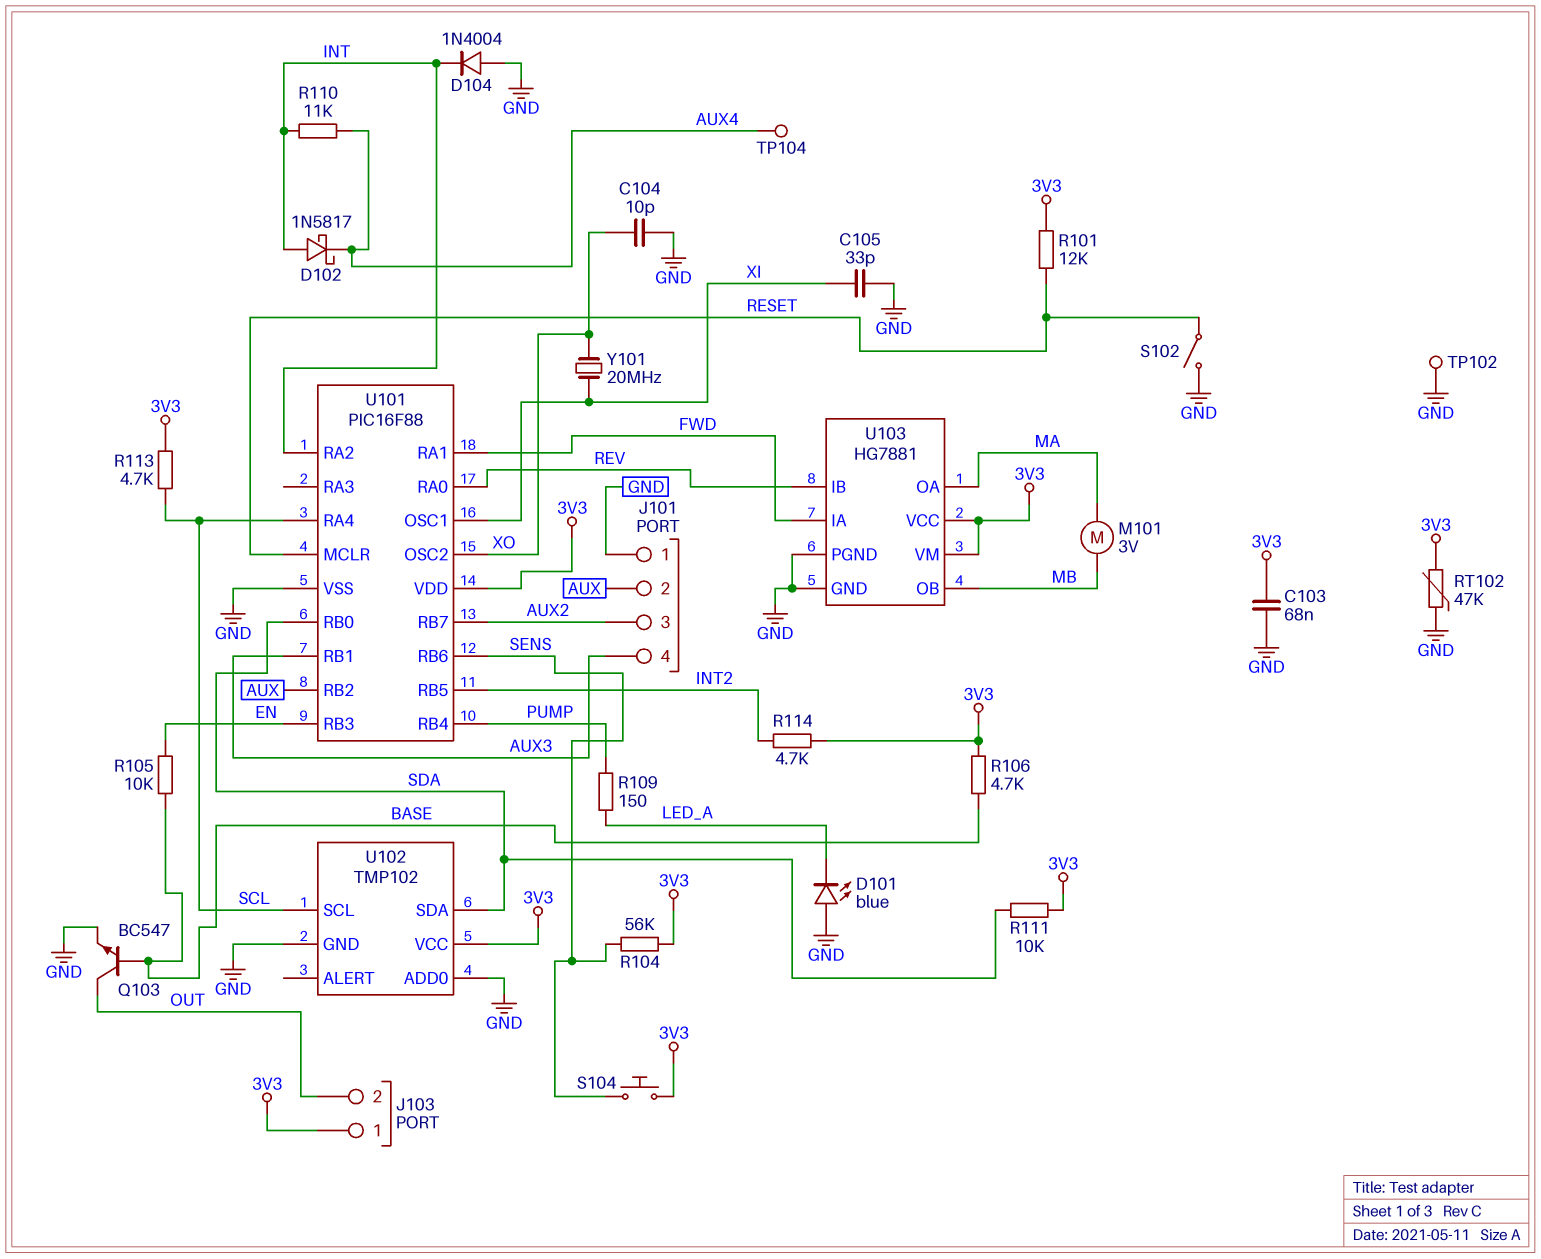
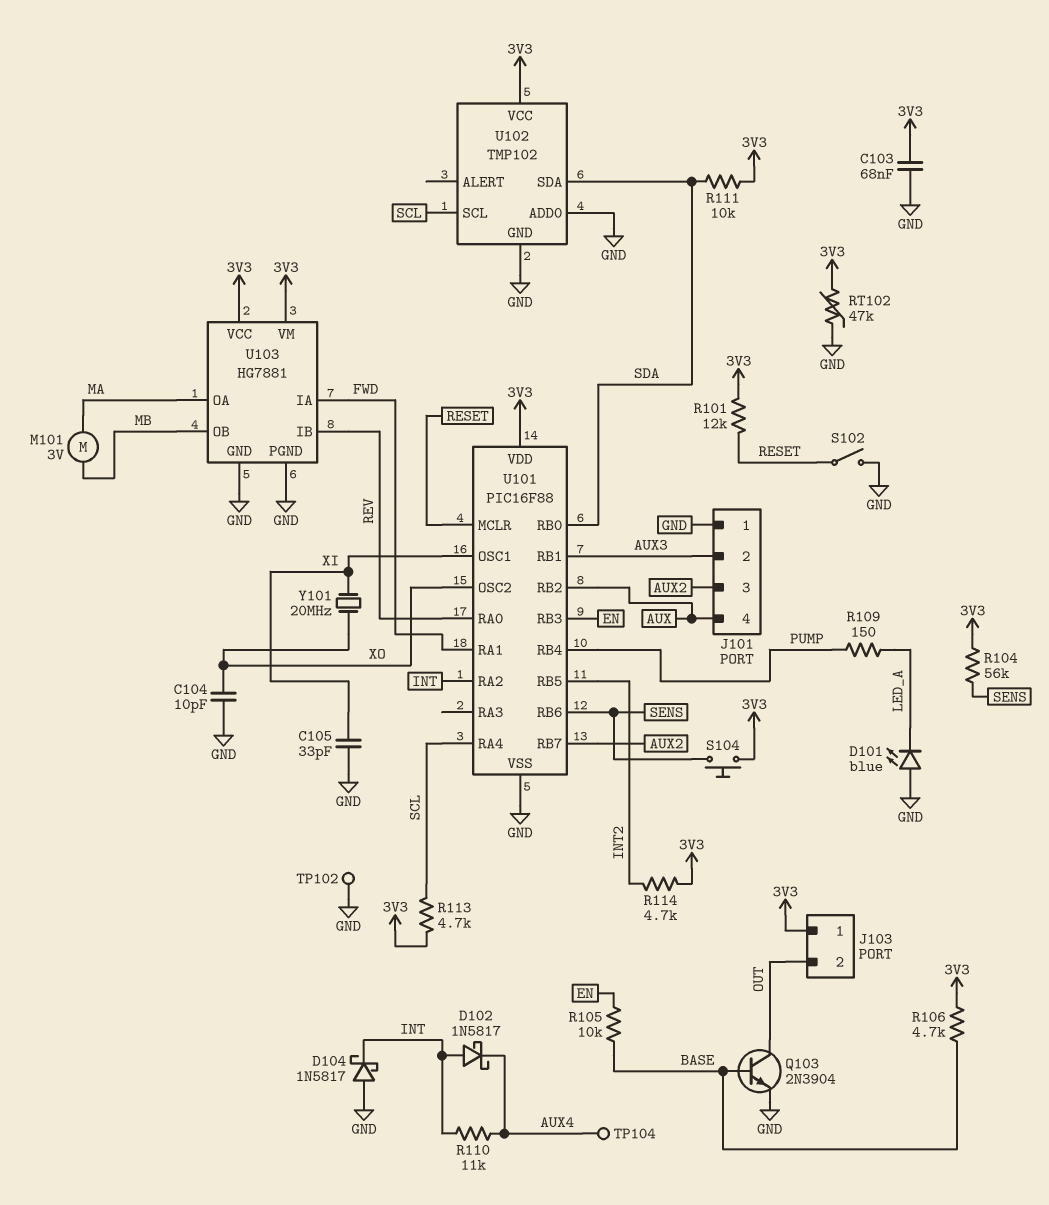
D104: diode 1N4004 (A GND, K INT) -> schottky 1N5817 (A GND, K INT)
J101 pin 2: AUX -> AUX3
J101 pin 4: AUX3 -> AUX
Q103: NPN BC547 (B BASE, C OUT, E GND) -> NPN 2N3904 (B BASE, C OUT, E GND)

